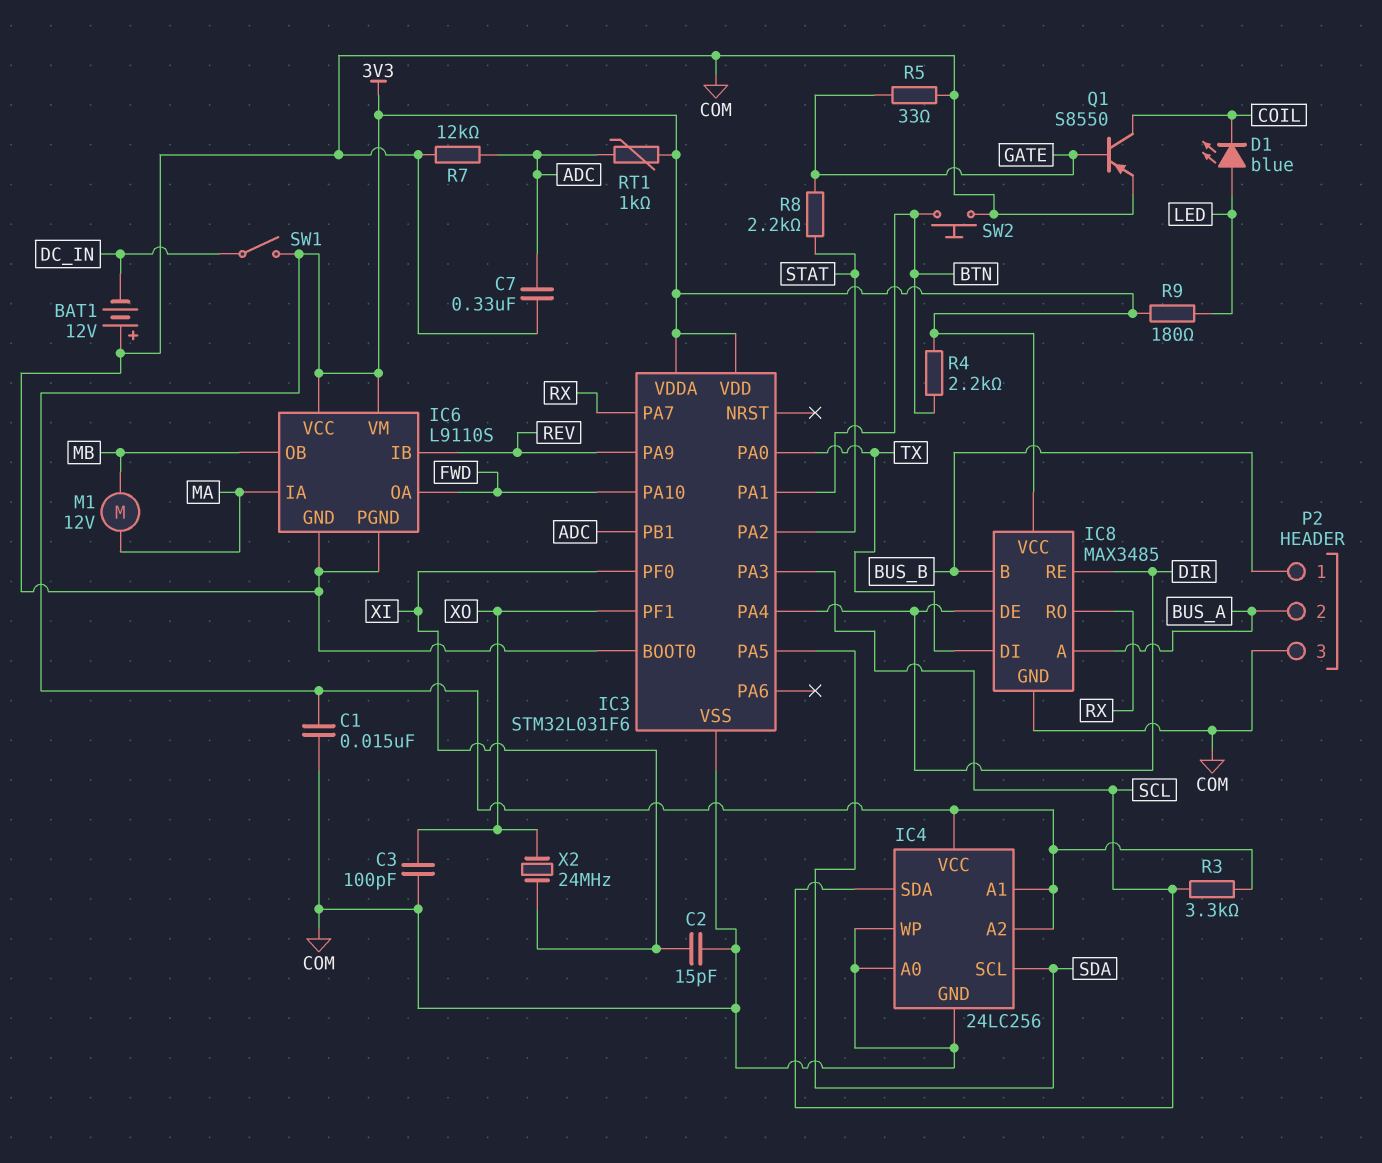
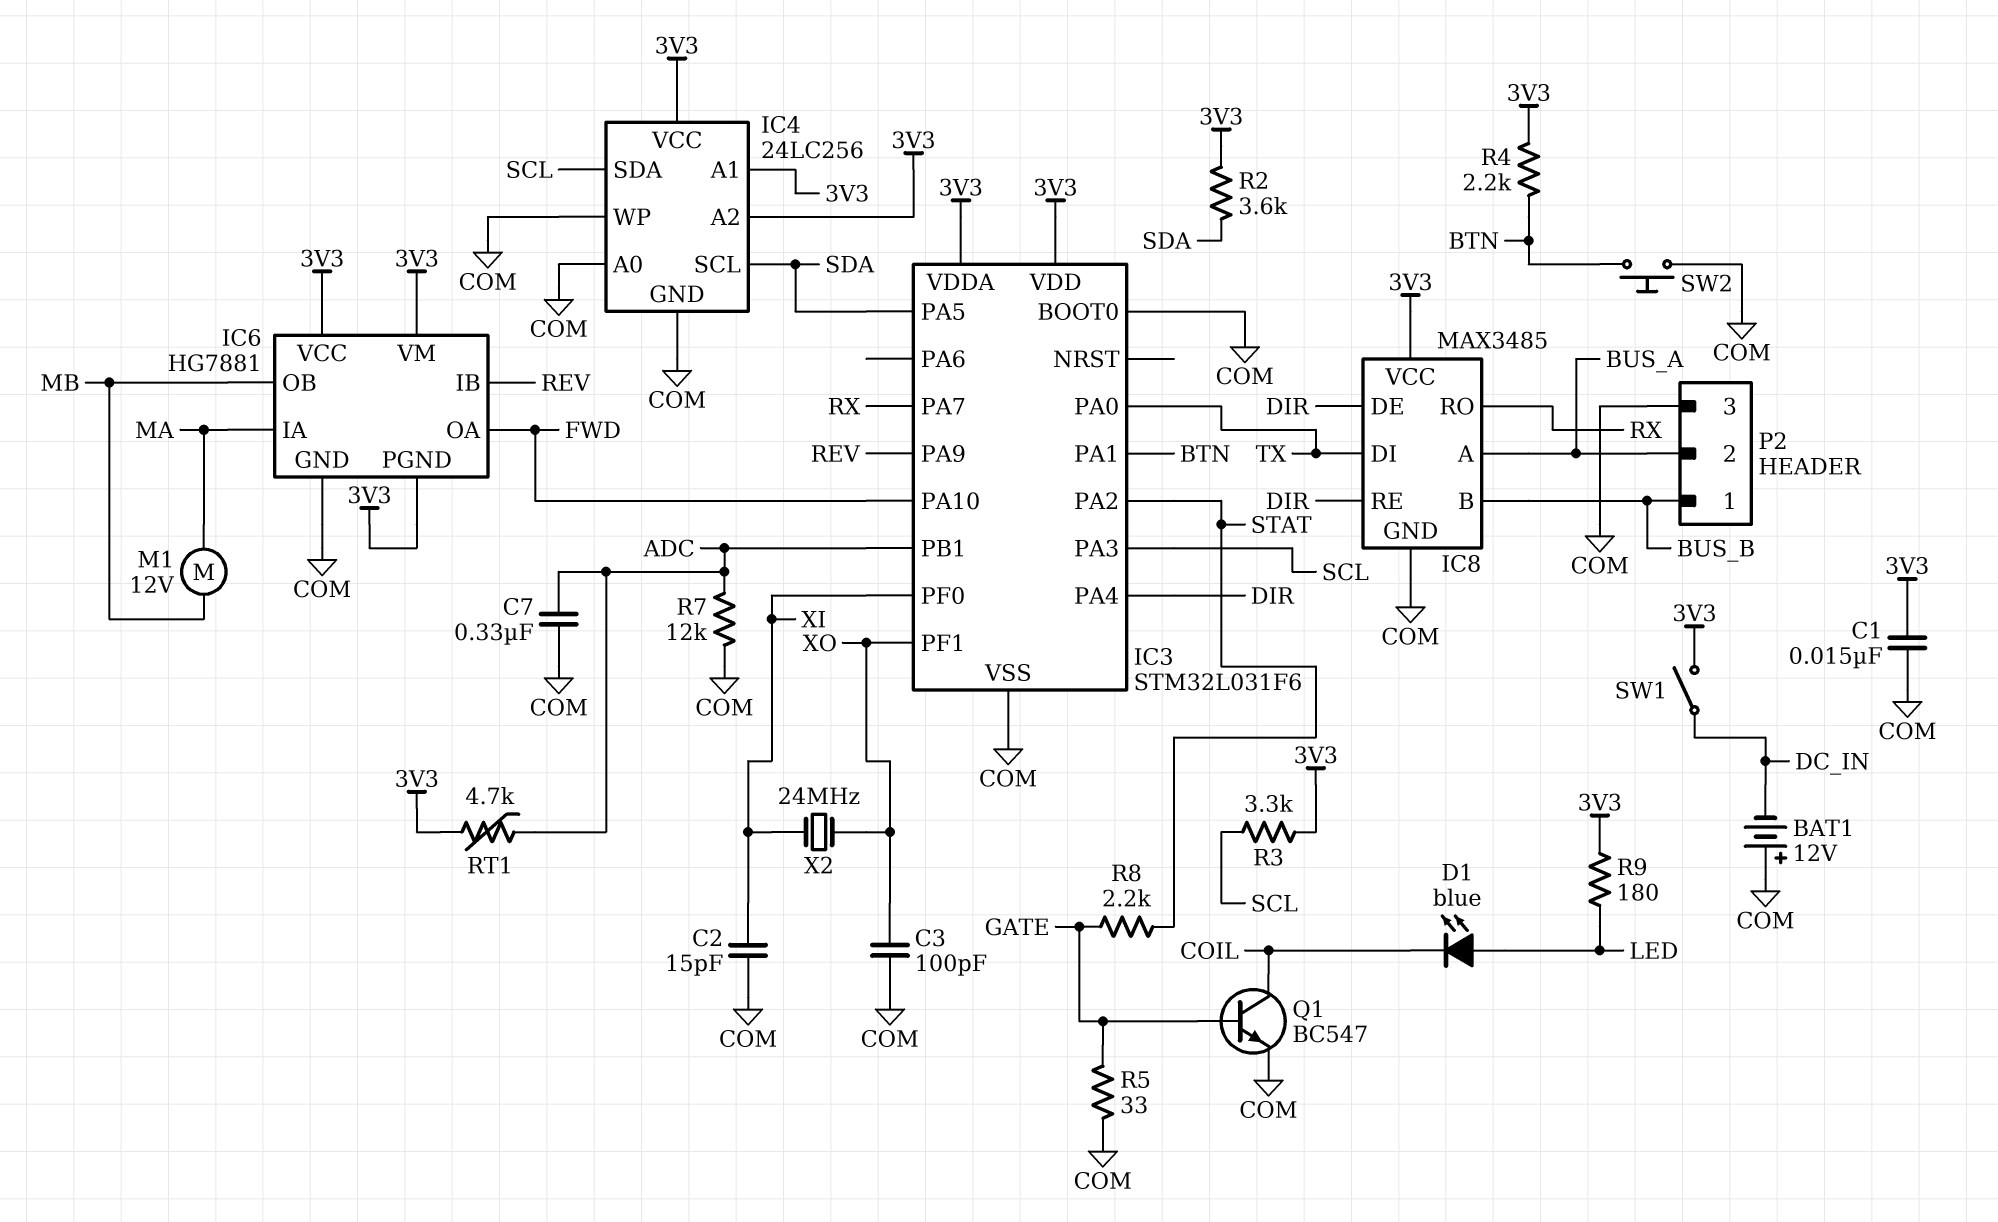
IC6: L9110S -> HG7881
IC6 pin PGND: COM -> 3V3
Q1: PNP S8550 (B GATE, C COIL, E COM) -> NPN BC547 (B GATE, C COIL, E COM)
R2: none -> 3.6k (3V3, SDA)
RT1: 1k (3V3, ADC) -> 4.7k (3V3, ADC)

